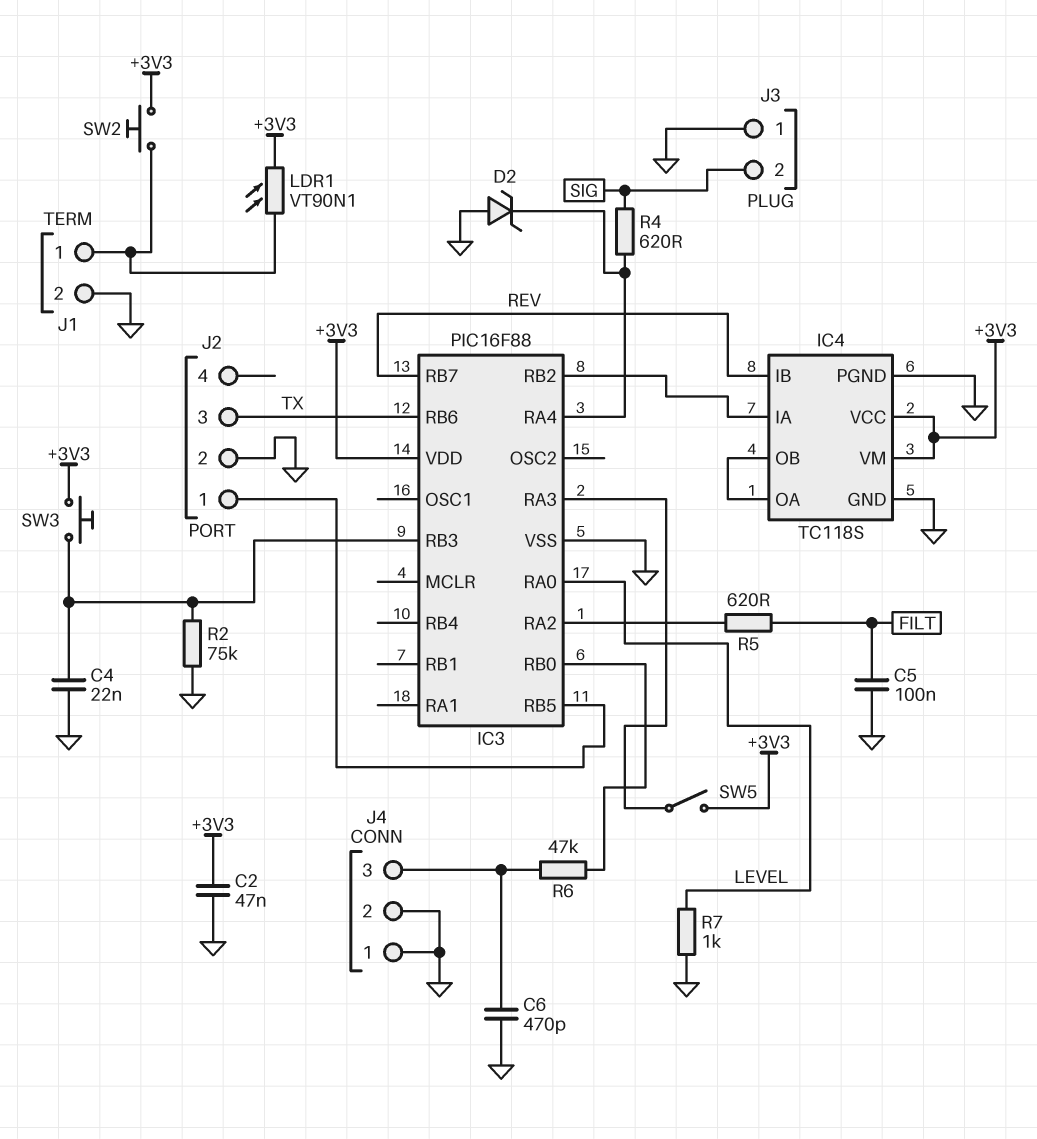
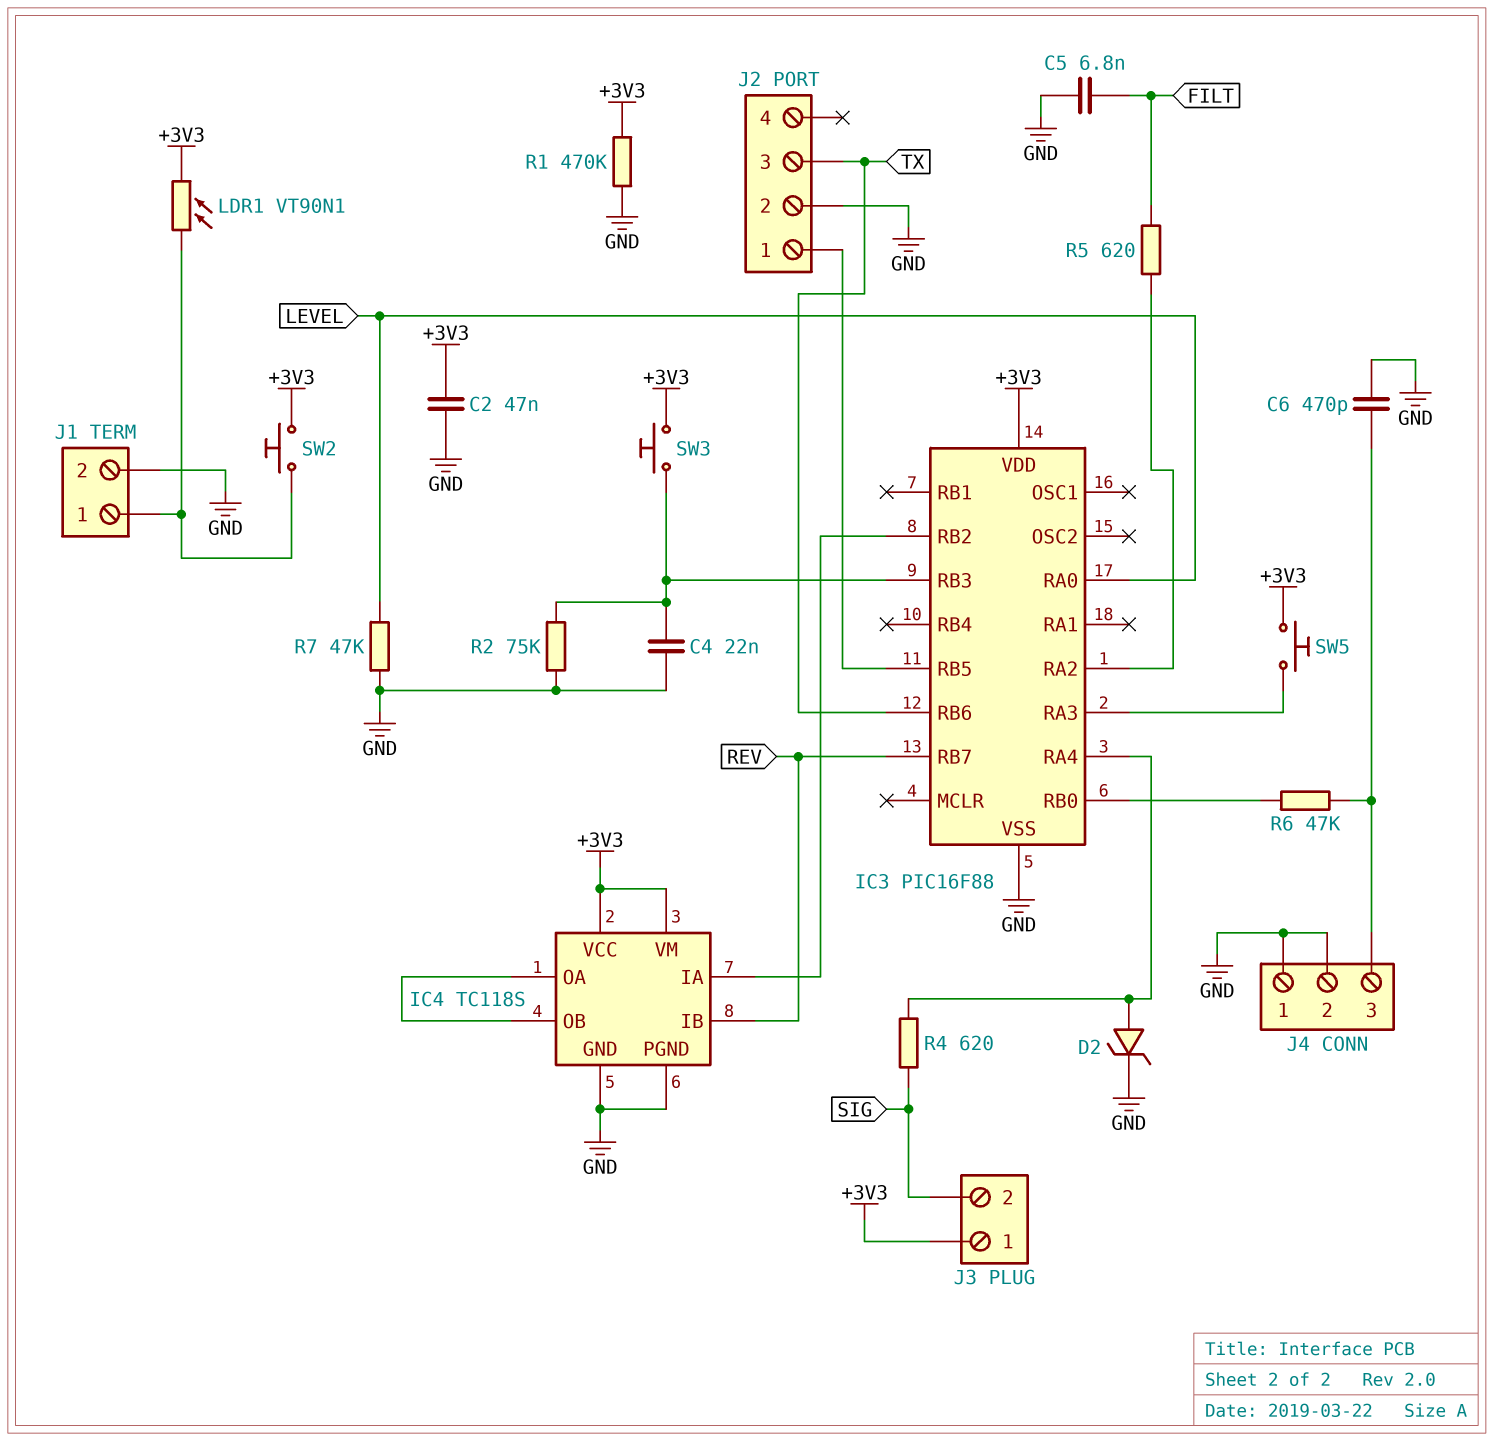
C5: 100nF (FILT, GND) -> 6.8nF (FILT, GND)
D2: zener (A GND, K IC3/RA4) -> zener (A IC3/RA4, K GND)
J3 pin 1: GND -> +3V3
R1: none -> 470k (+3V3, GND)
R7: 1k (GND, LEVEL) -> 47k (GND, LEVEL)
SW5: switch (+3V3, IC3/RA3) -> button (+3V3, IC3/RA3)

